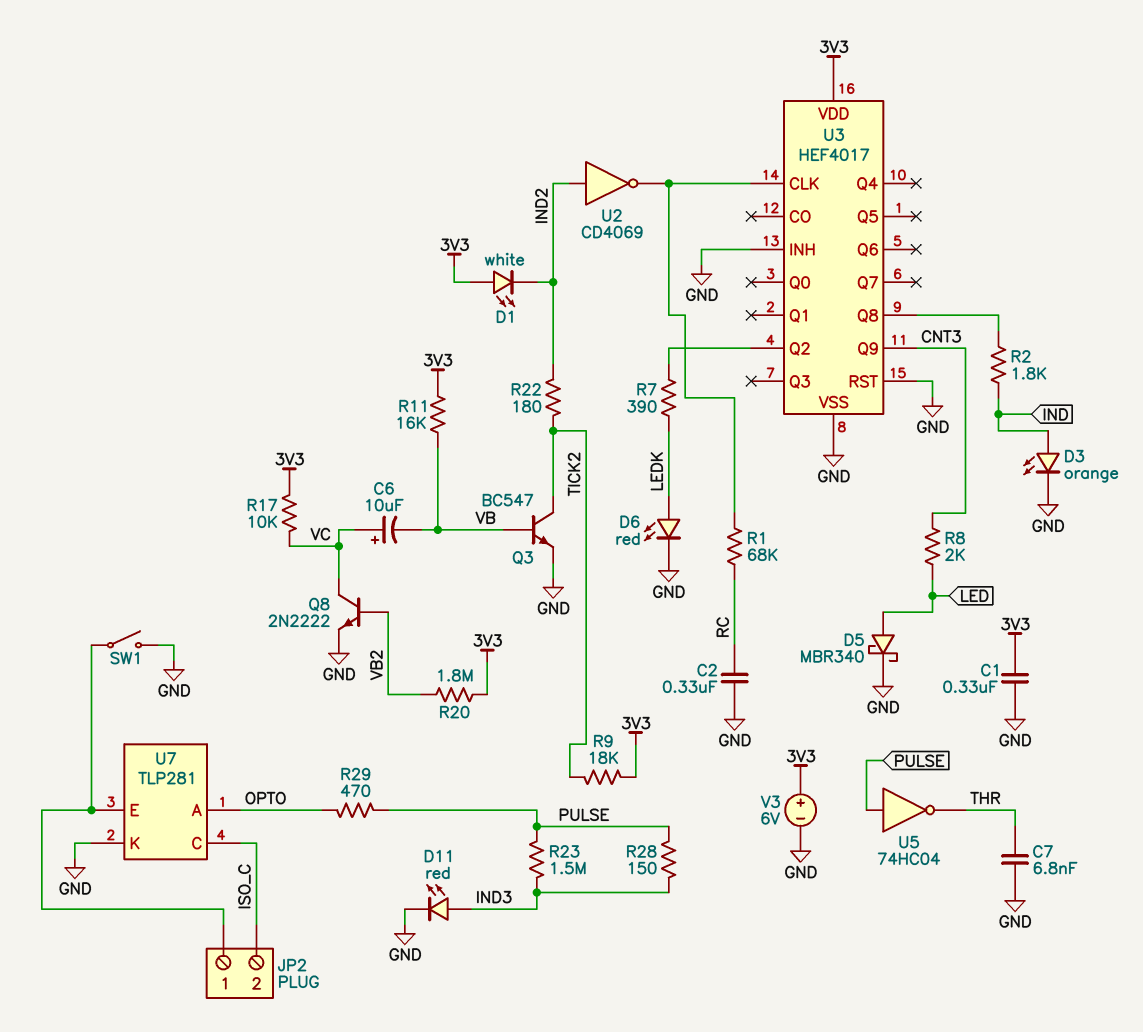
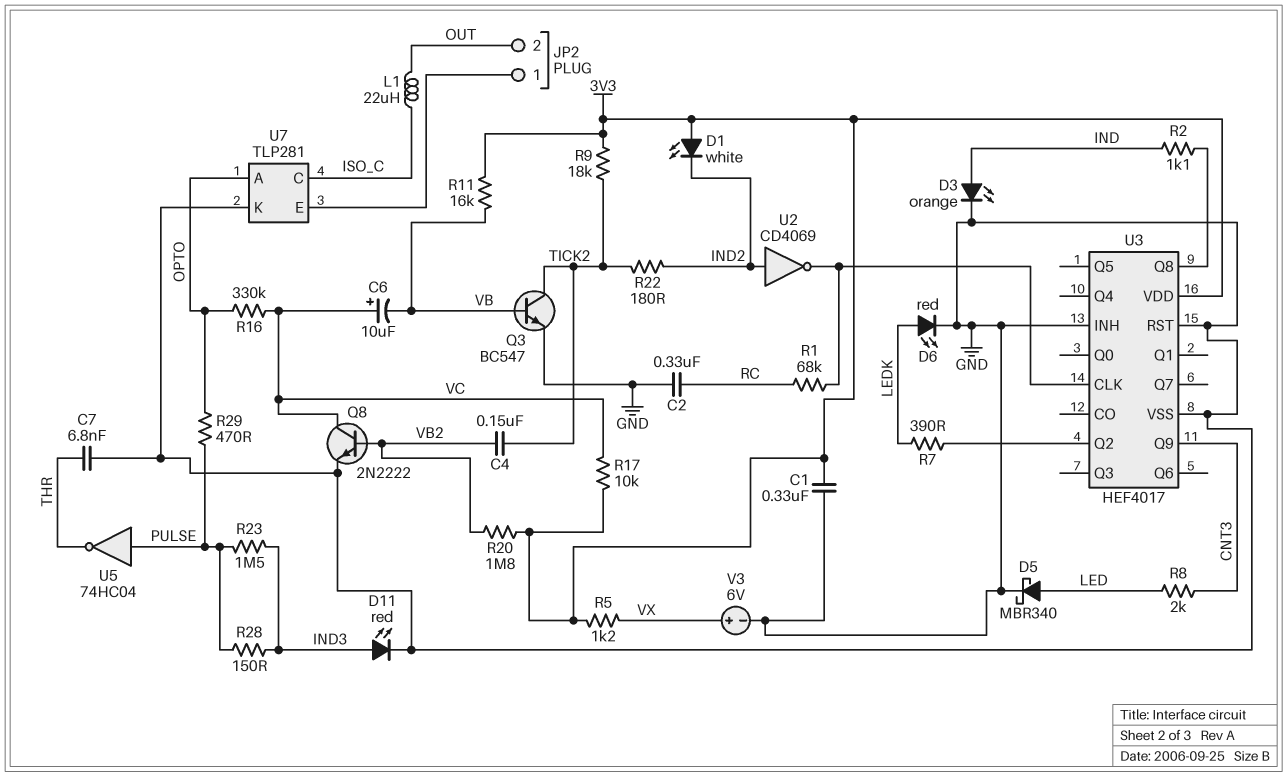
C4: none -> 150nF (TICK2, VB2)
JP2 pin 2: ISO_C -> OUT
L1: none -> 22uH (ISO_C, OUT)
R2: 1.8k (IND, U3/Q8) -> 1.1k (IND, U3/Q8)
R5: none -> 1.2k (3V3, VX)
R16: none -> 330k (OPTO, VC)
SW1: switch (GND, JP2/1) -> none
V3: 6V (plus 3V3, minus GND) -> 6V (plus VX, minus GND)

